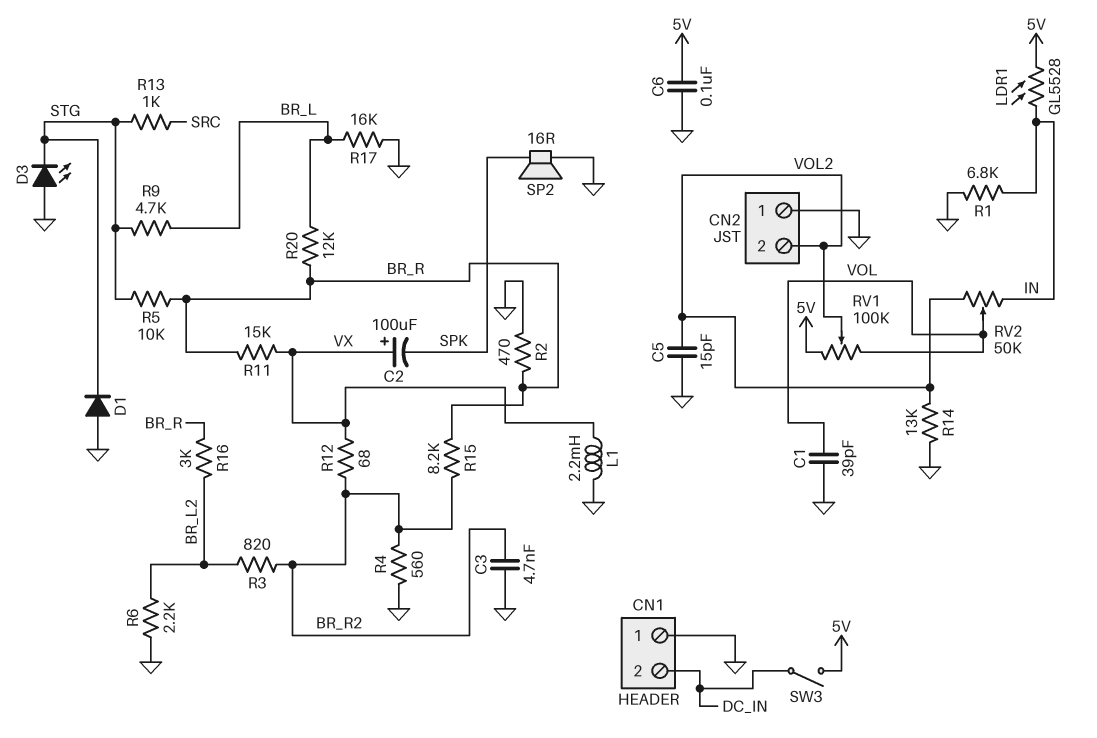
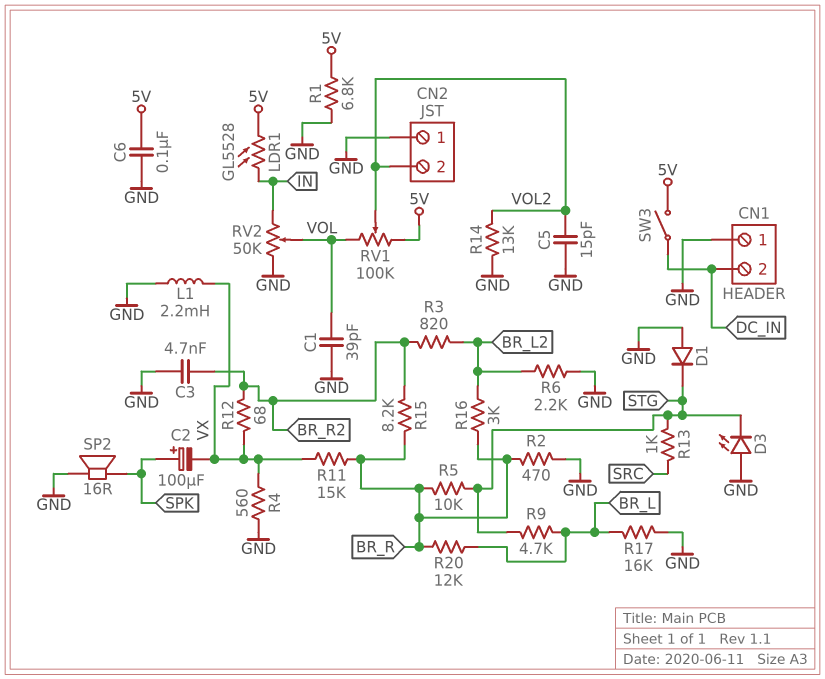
C2: 100uF (plus VX, minus SPK) -> 100uF (plus SPK, minus VX)
R1: 6.8k (GND, IN) -> 6.8k (5V, GND)
R4: 560 (BR_R2, GND) -> 560 (GND, VX)
RV2: 50k (IN, VOL2, wiper VOL) -> 50k (GND, IN, wiper VOL)

